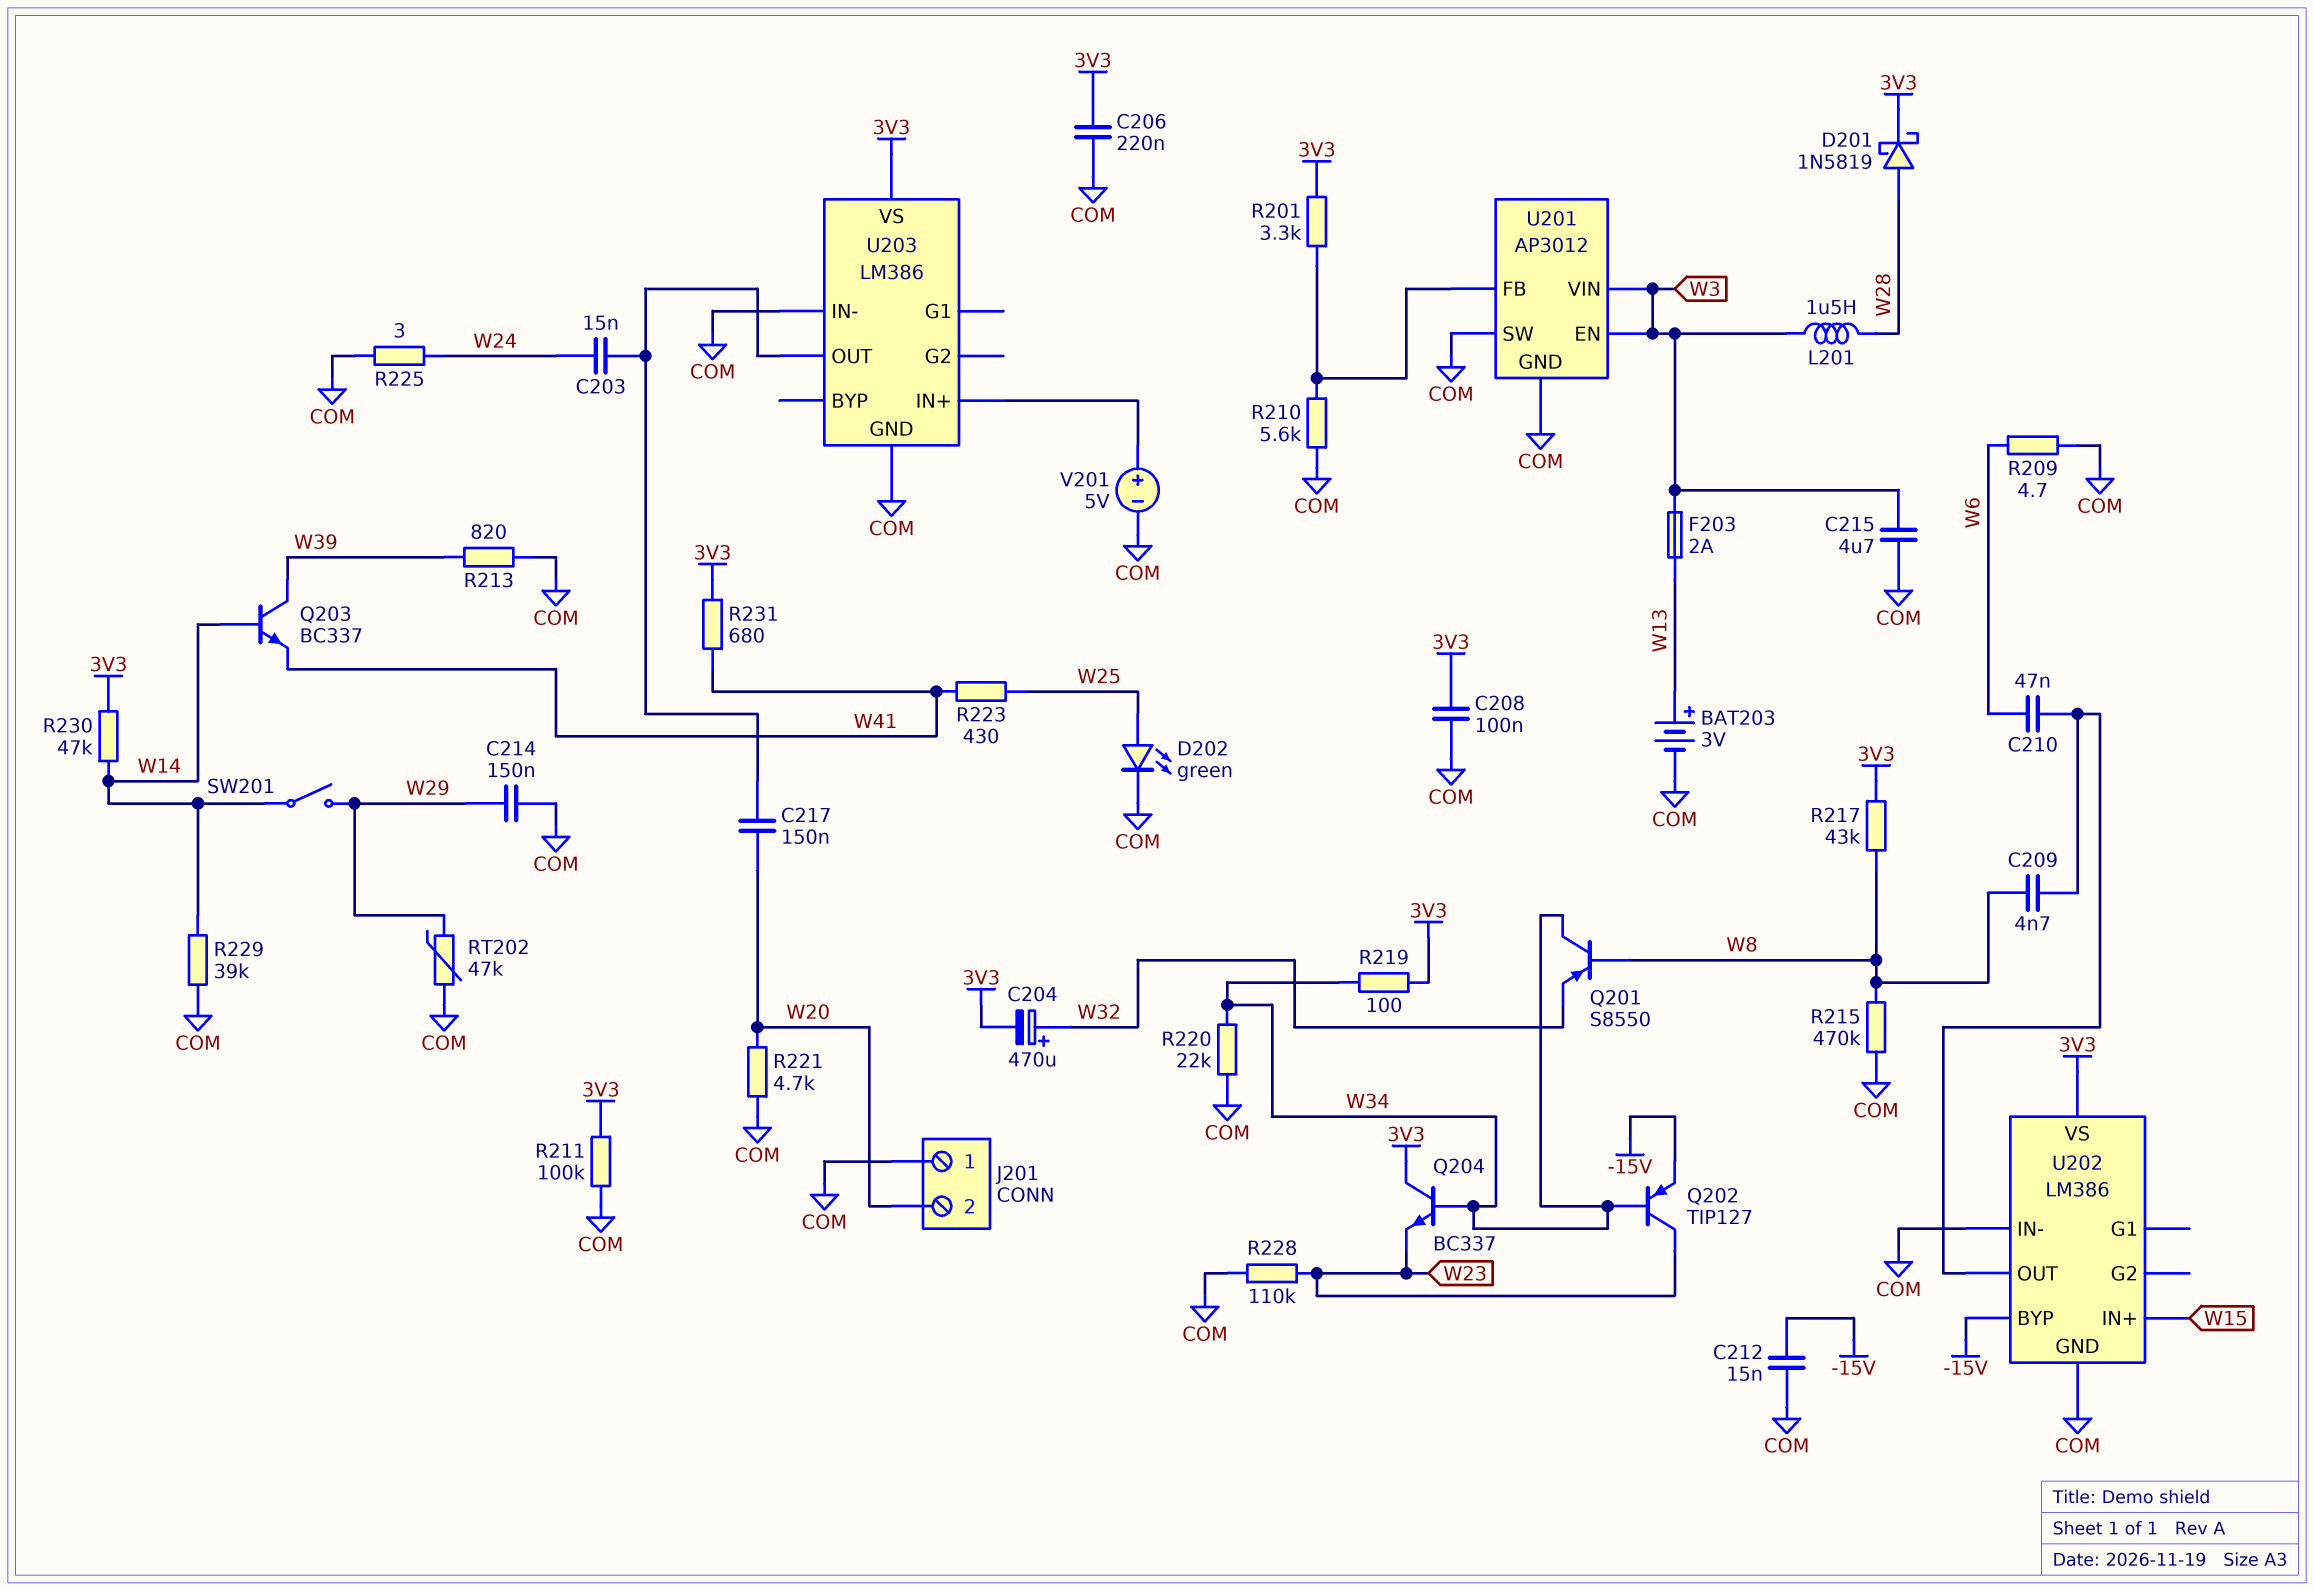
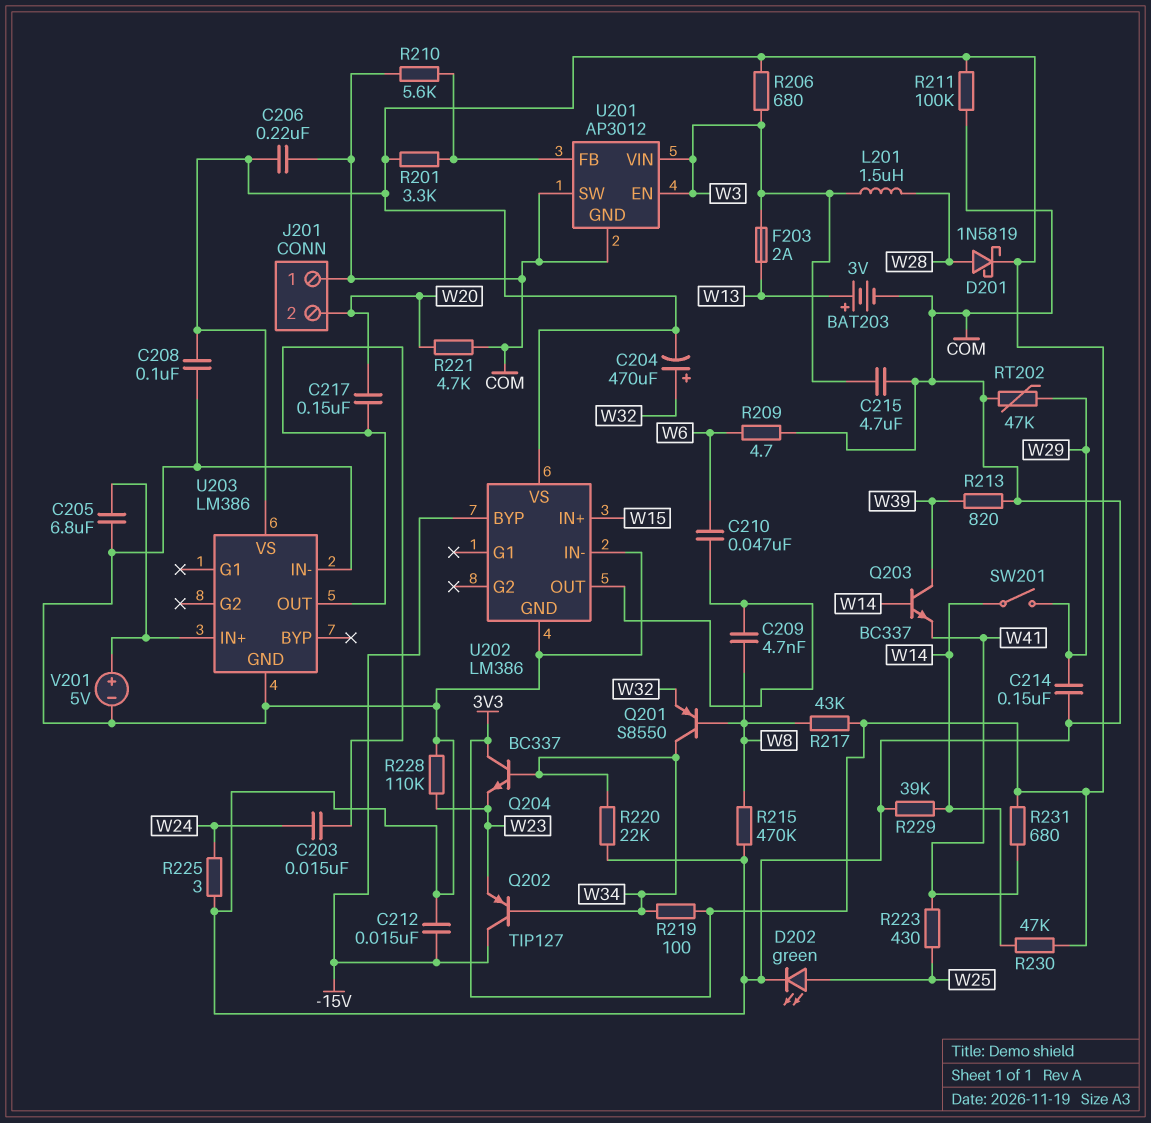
C205: none -> 6.8uF (COM, U203/IN+)
Q202: PNP TIP127 (B W34, C W23, E -15V) -> PNP TIP127 (B W34, C -15V, E W23)
R206: none -> 680 (3V3, W3)

